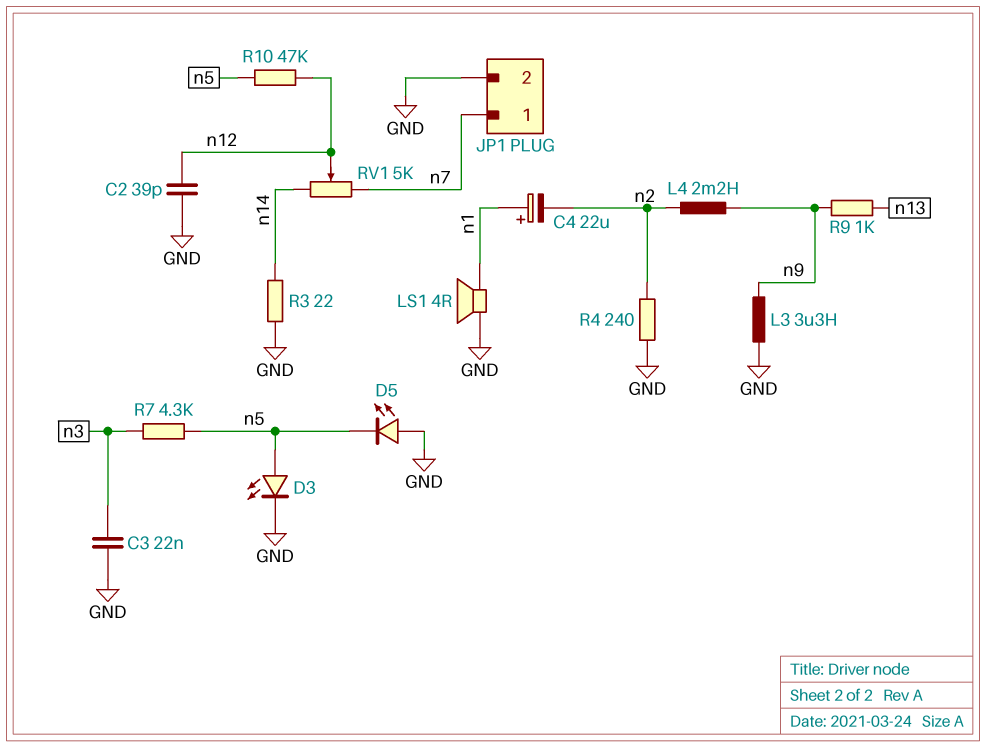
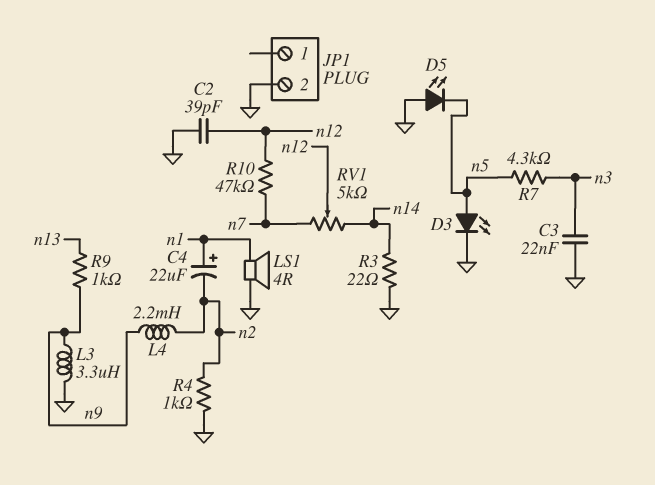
JP1 pin 1: n7 -> none
R4: 240 (GND, n2) -> 1k (GND, n2)
R10: 47k (n5, n12) -> 47k (n7, n12)

